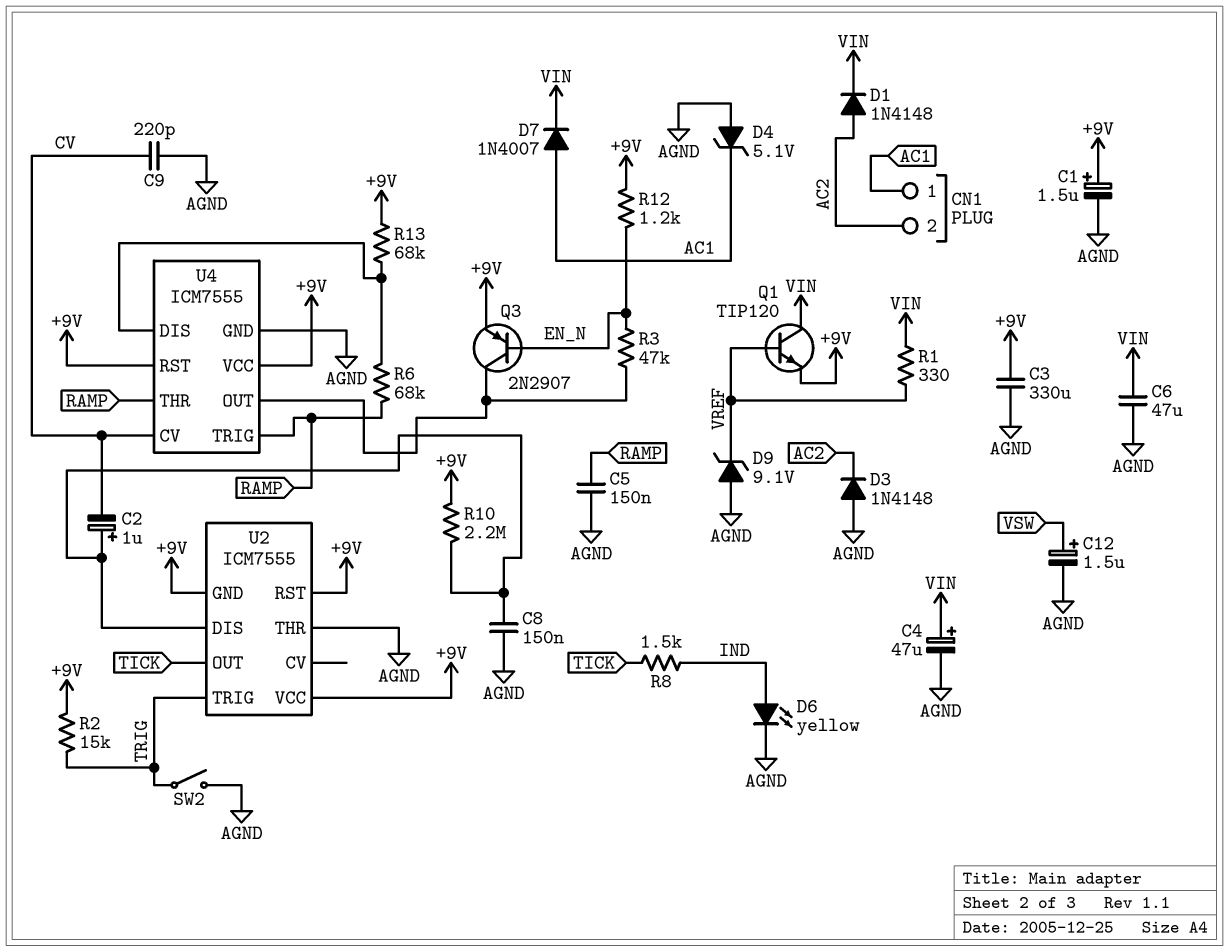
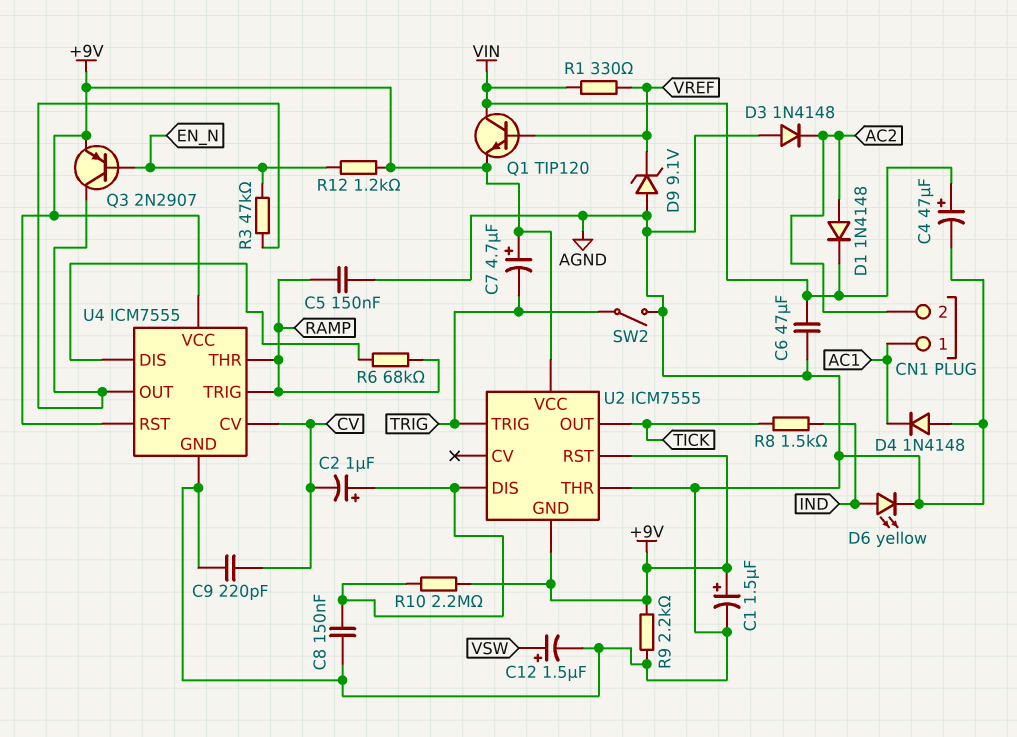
C3: 330uF (+9V, AGND) -> none
C7: none -> 4.7uF (plus +9V, minus TRIG)
D4: zener 5.1V (A AGND, K AC1) -> diode 1N4148 (A AGND, K AC1)
D7: diode 1N4007 (A AC1, K VIN) -> none
R2: 15k (+9V, TRIG) -> none
R9: none -> 2.2k (+9V, AGND)
R13: 68k (+9V, U4/DIS) -> none

